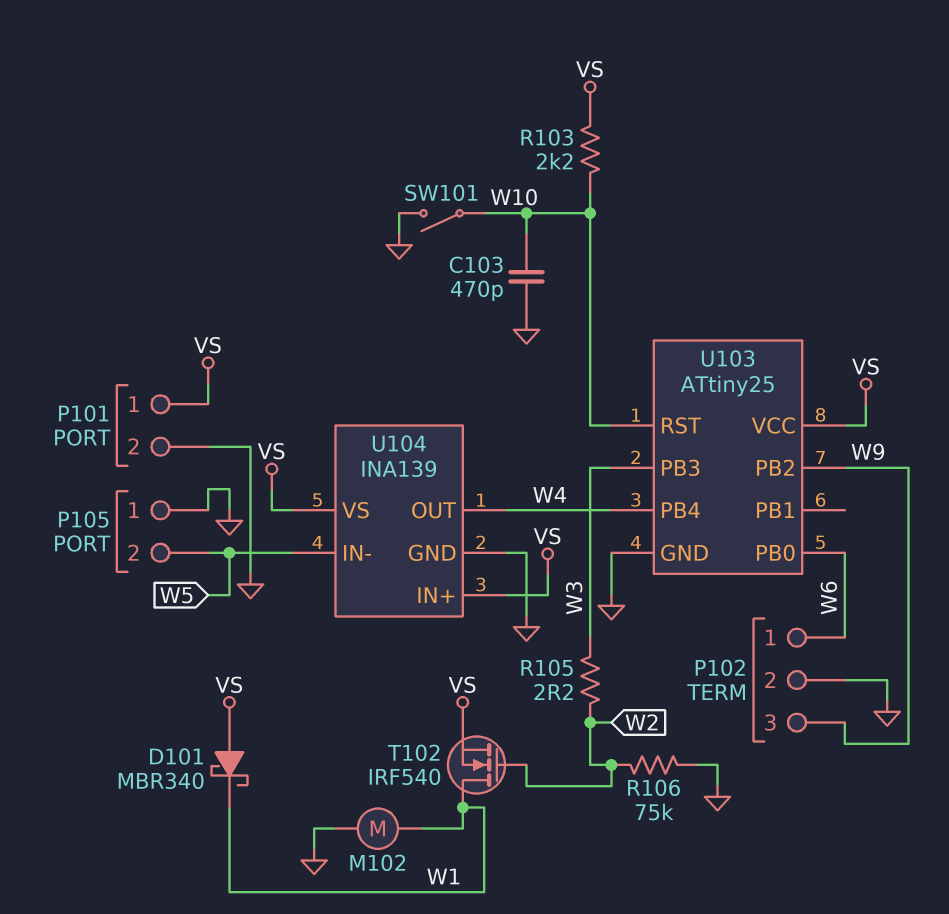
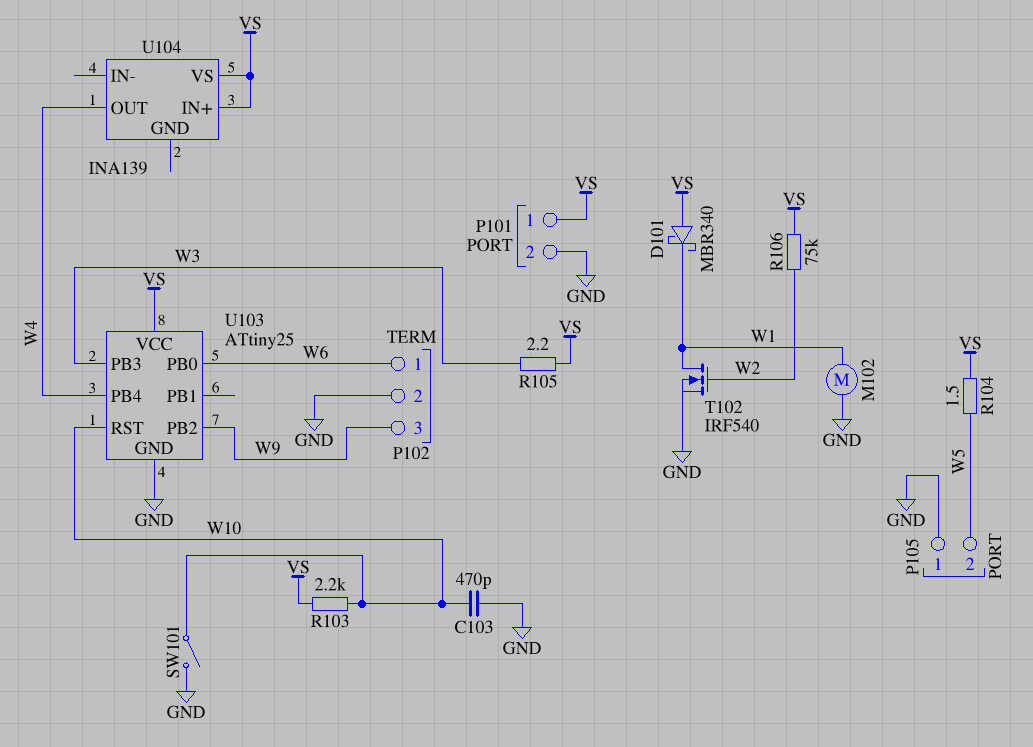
R104: none -> 1.5 (VS, W5)
R105: 2.2 (W2, W3) -> 2.2 (VS, W3)
R106: 75k (GND, W2) -> 75k (VS, W2)
T102: NMOS IRF540 (G W2, D W1, S VS) -> NMOS IRF540 (G W2, D W1, S GND)
U104 pin GND: GND -> none
U104 pin IN-: W5 -> none

